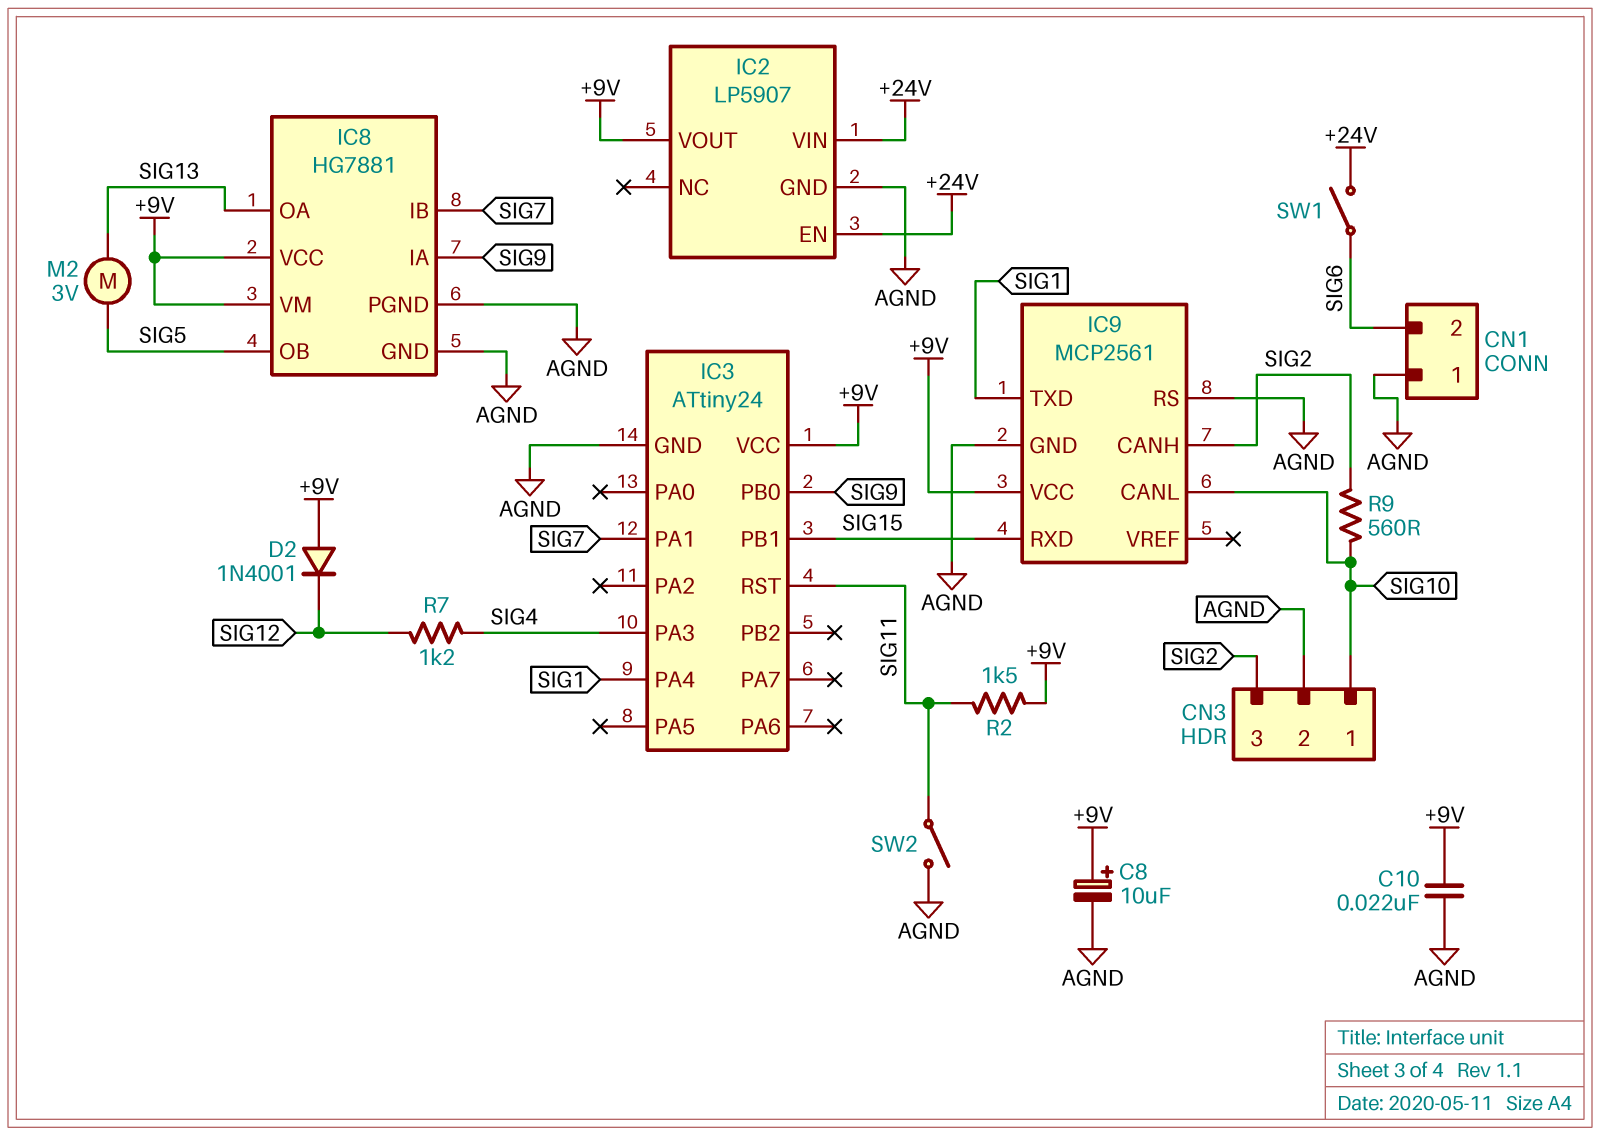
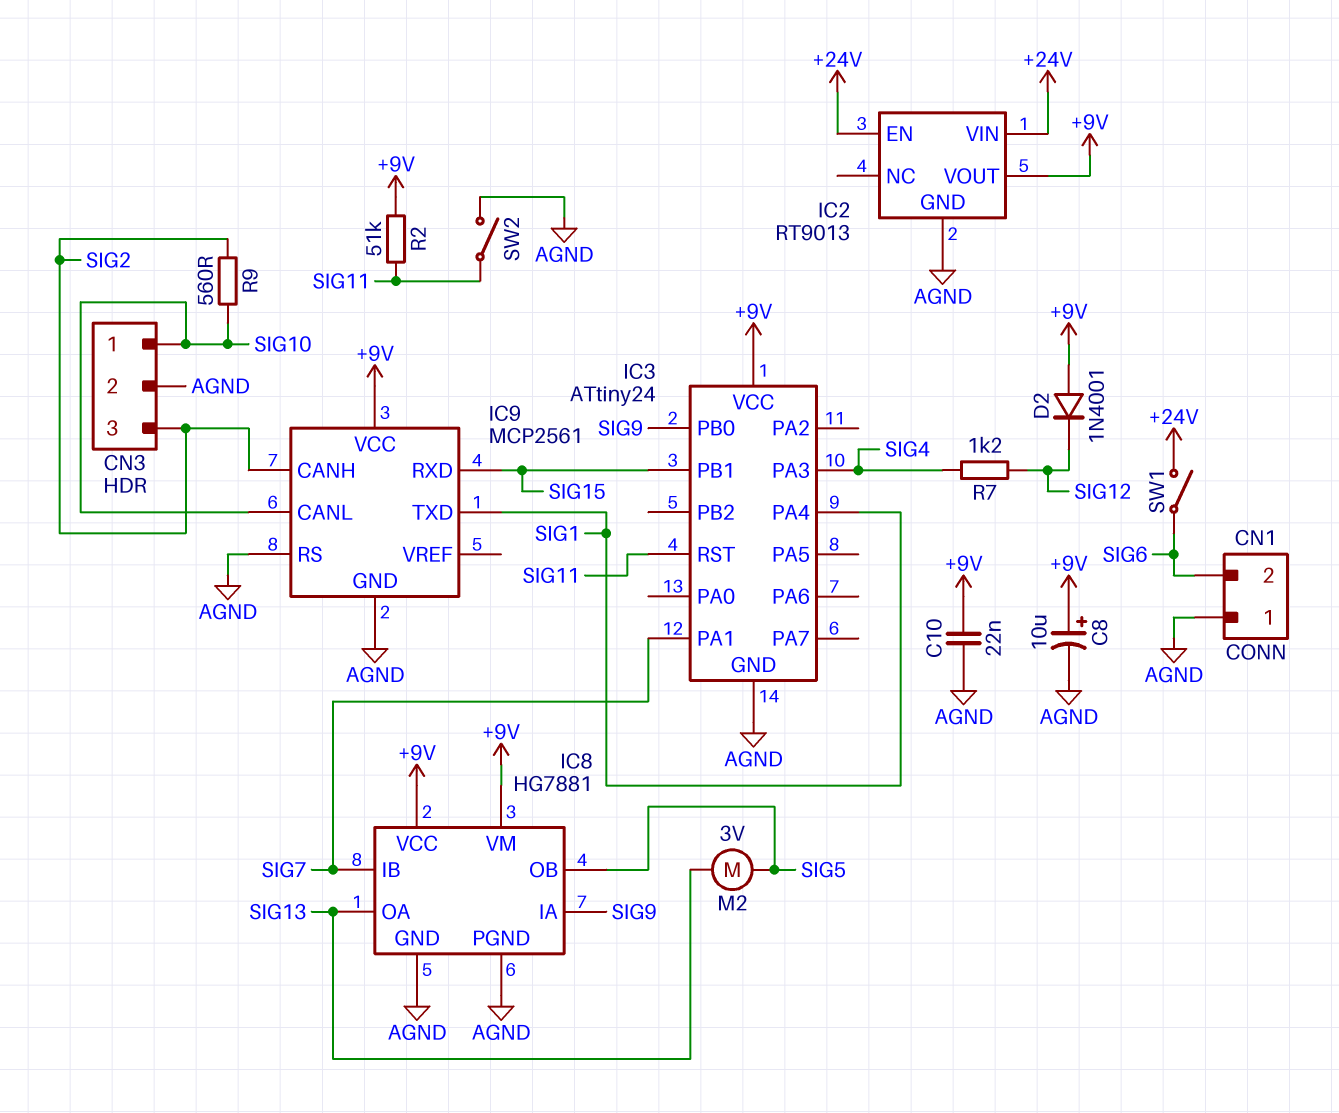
IC2: LP5907 -> RT9013
R2: 1.5k (+9V, SIG11) -> 51k (+9V, SIG11)

